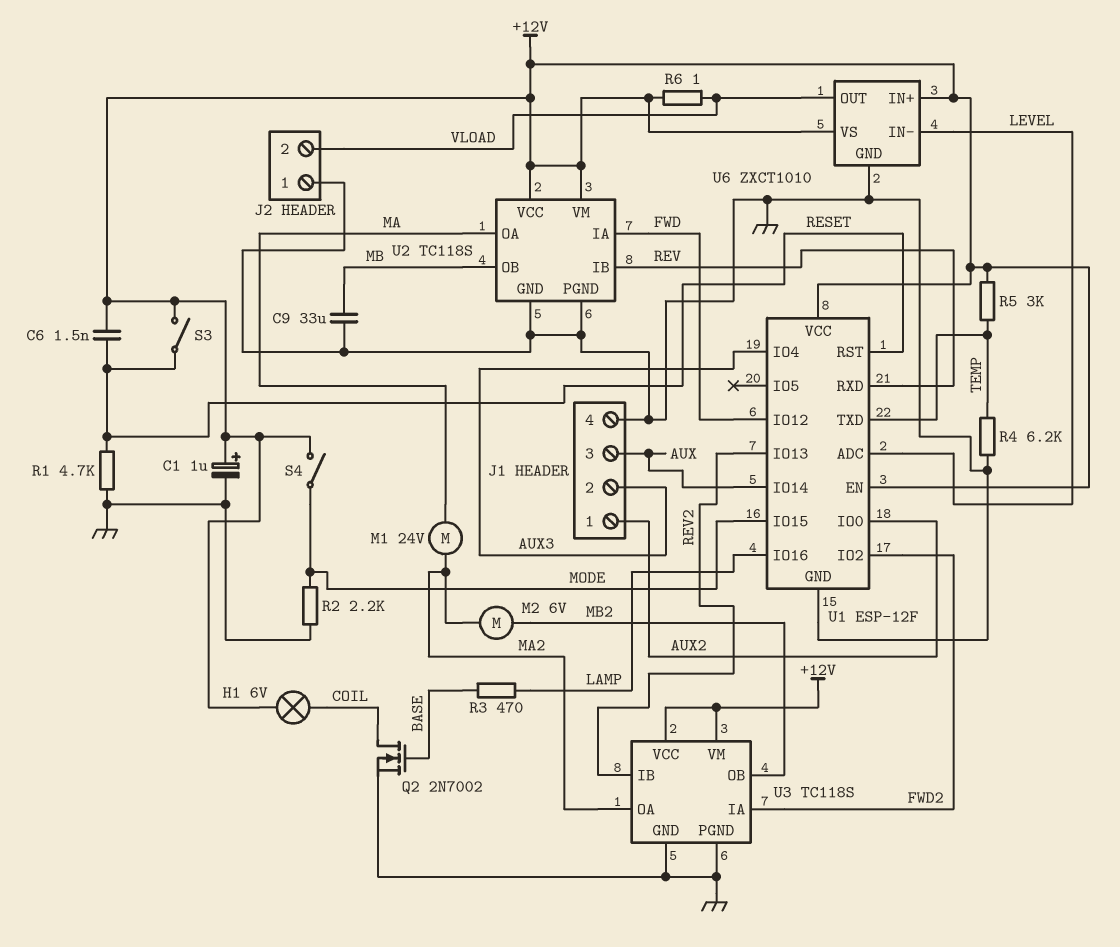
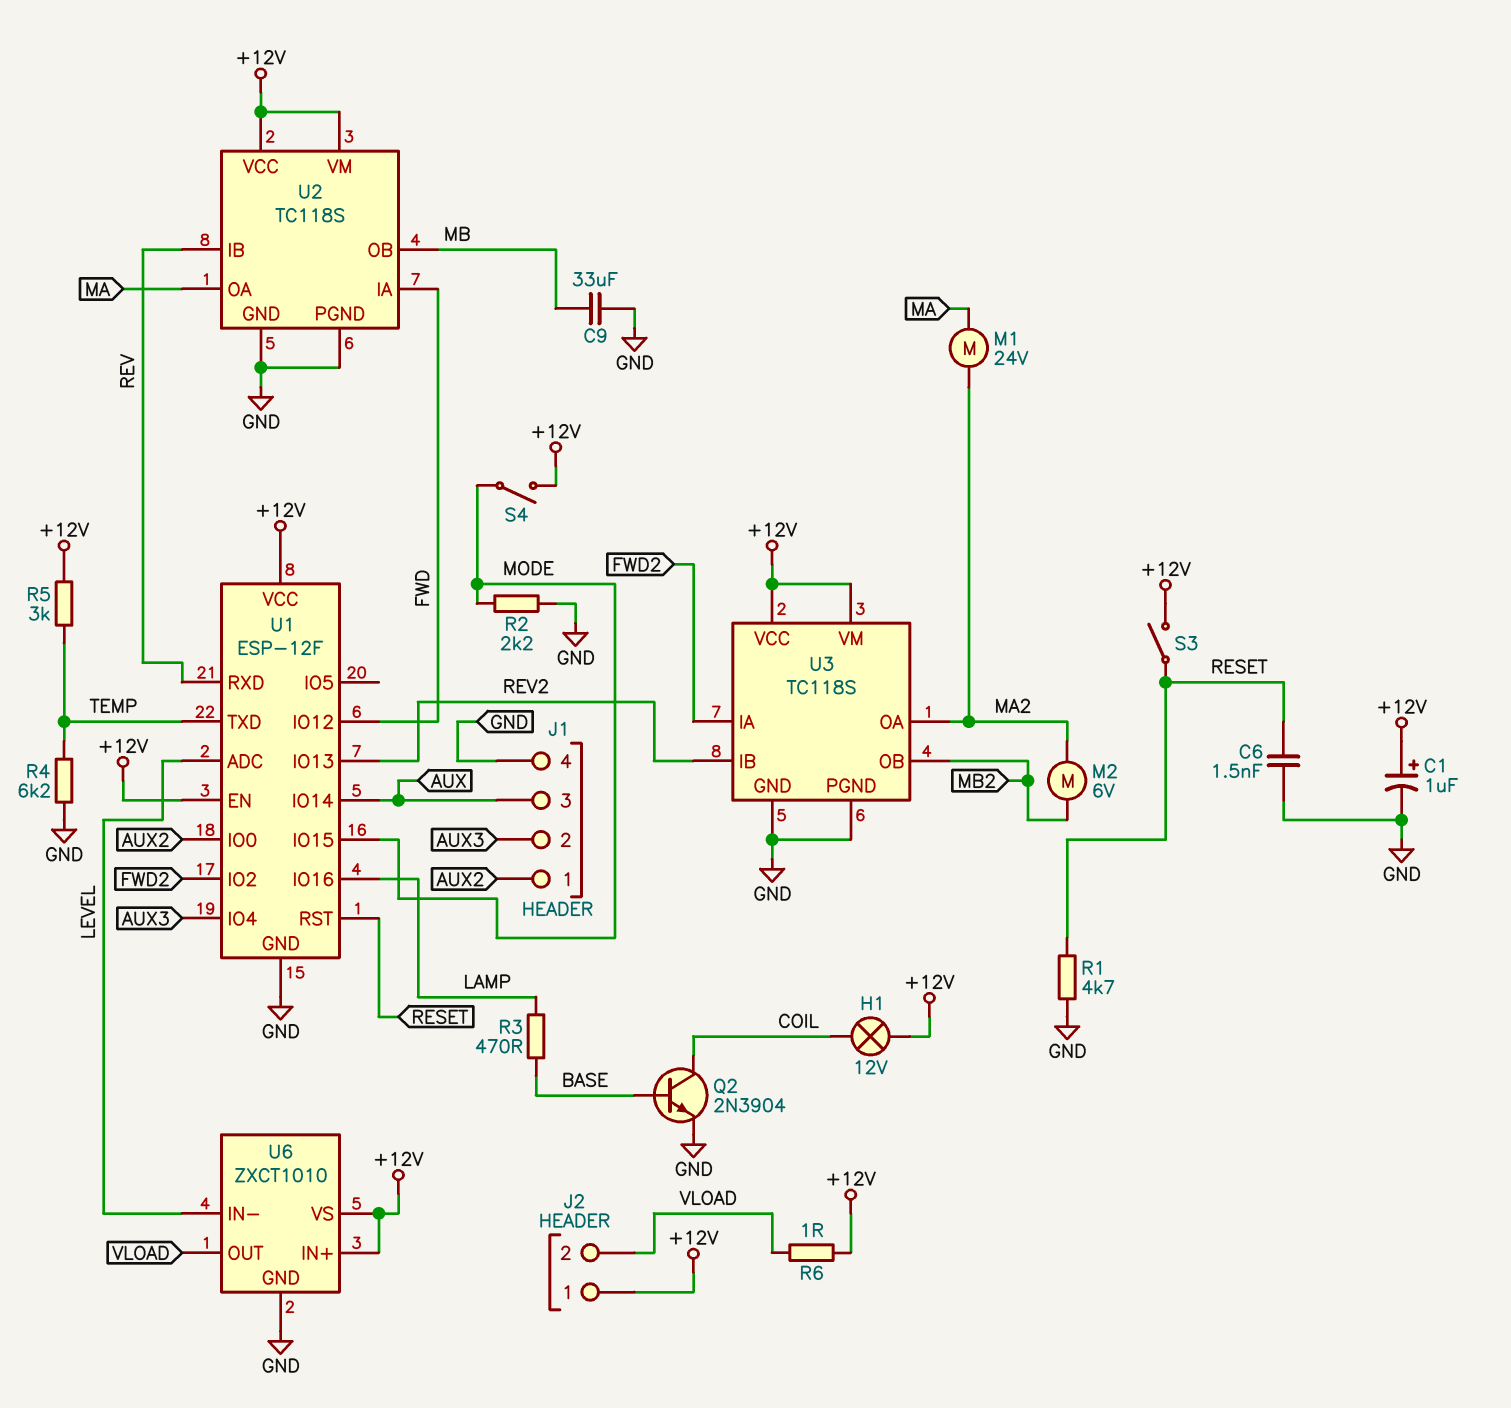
C6: 1.5nF (+12V, RESET) -> 1.5nF (GND, RESET)
H1: lamp 6V (+12V, COIL) -> lamp 12V (+12V, COIL)
J2 pin 1: GND -> +12V
Q2: NMOS 2N7002 (G BASE, D COIL, S GND) -> NPN 2N3904 (B BASE, C COIL, E GND)

